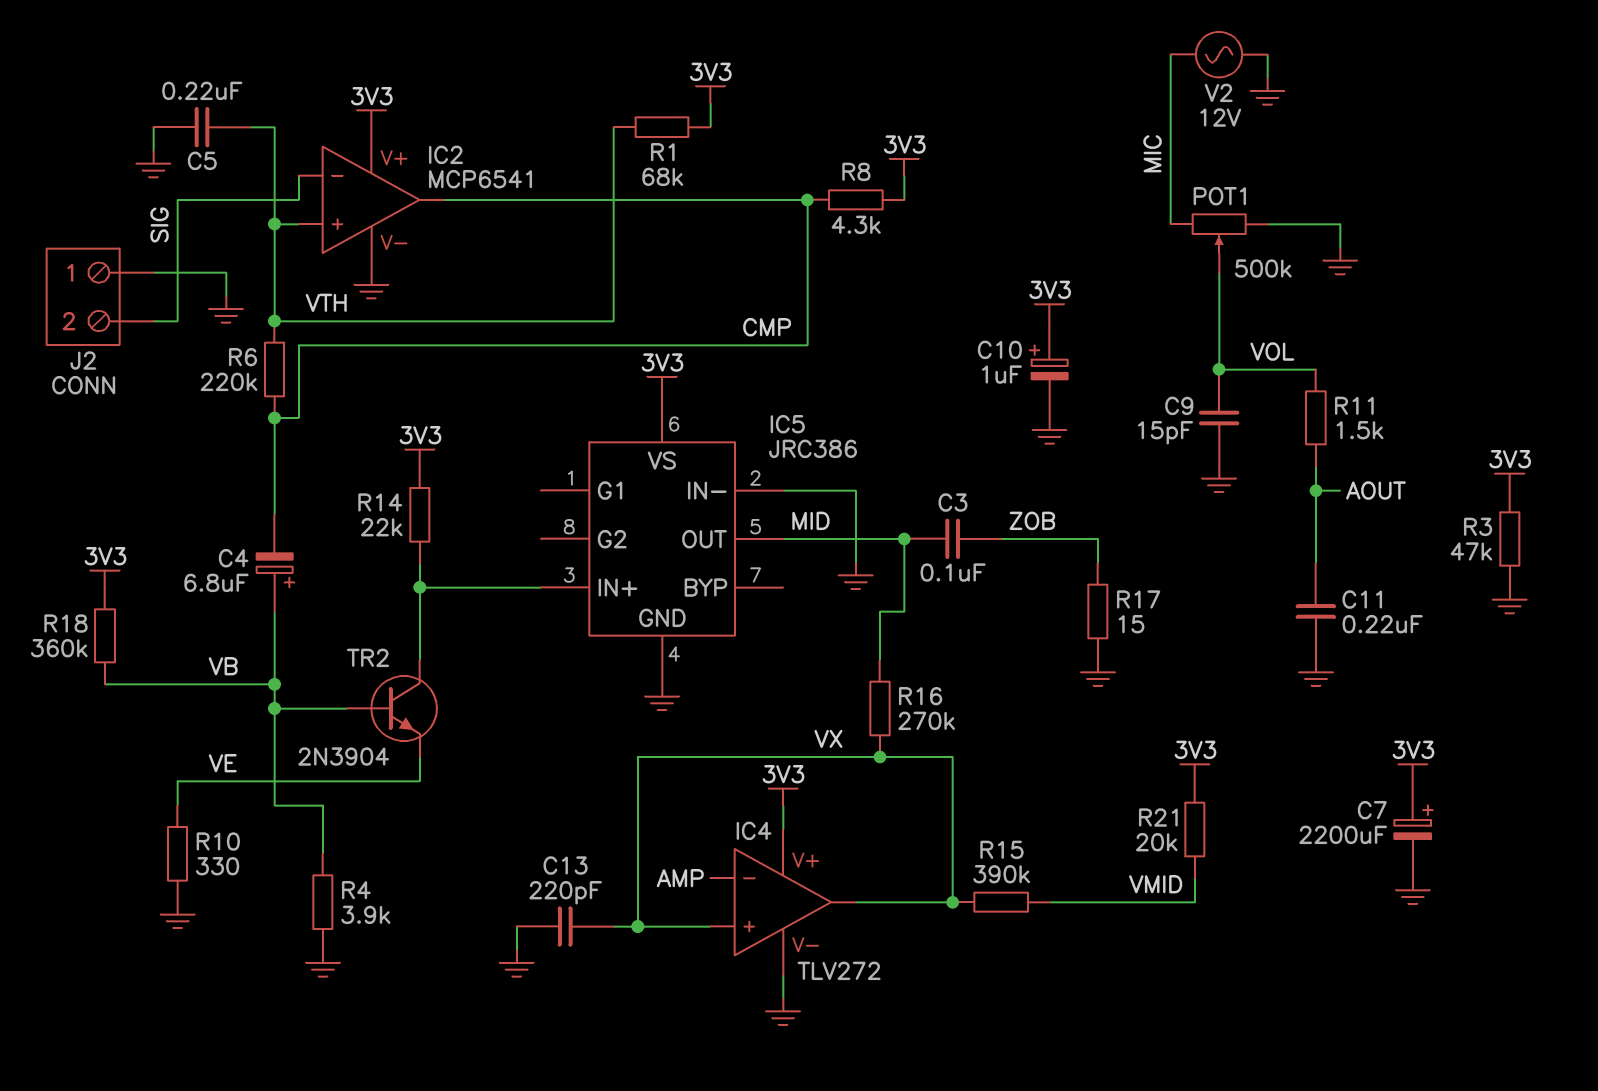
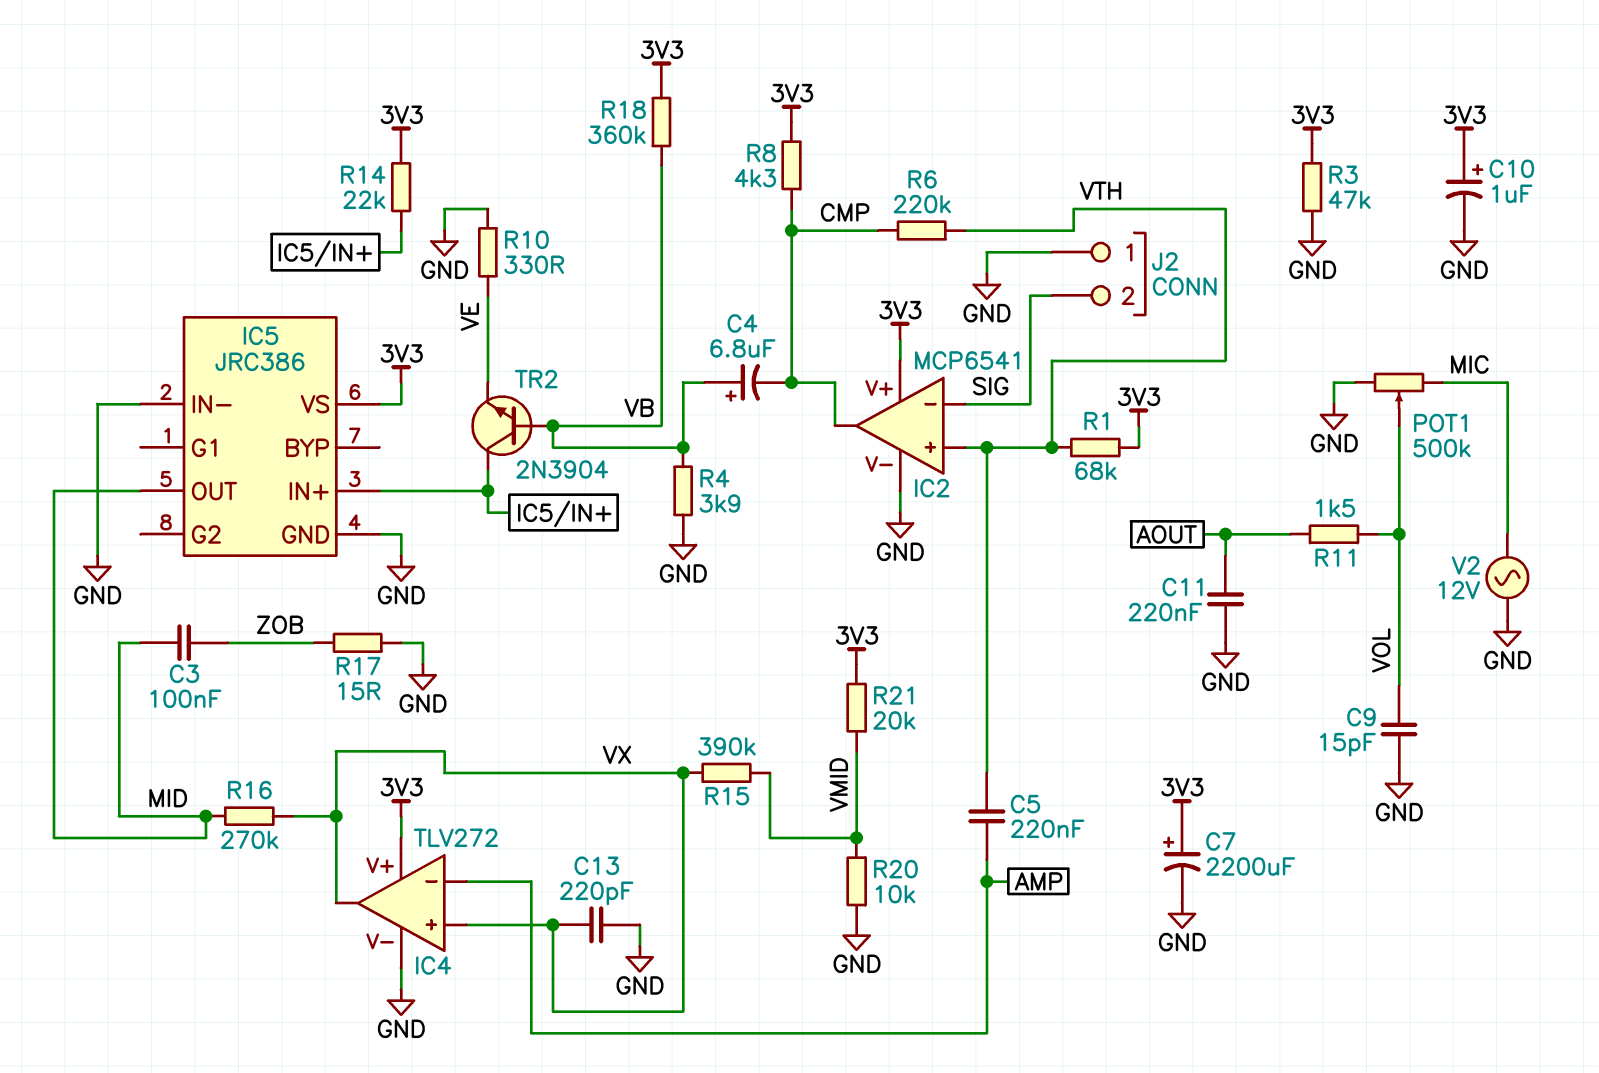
C5: 220nF (GND, VTH) -> 220nF (AMP, VTH)
R20: none -> 10k (GND, VMID)

